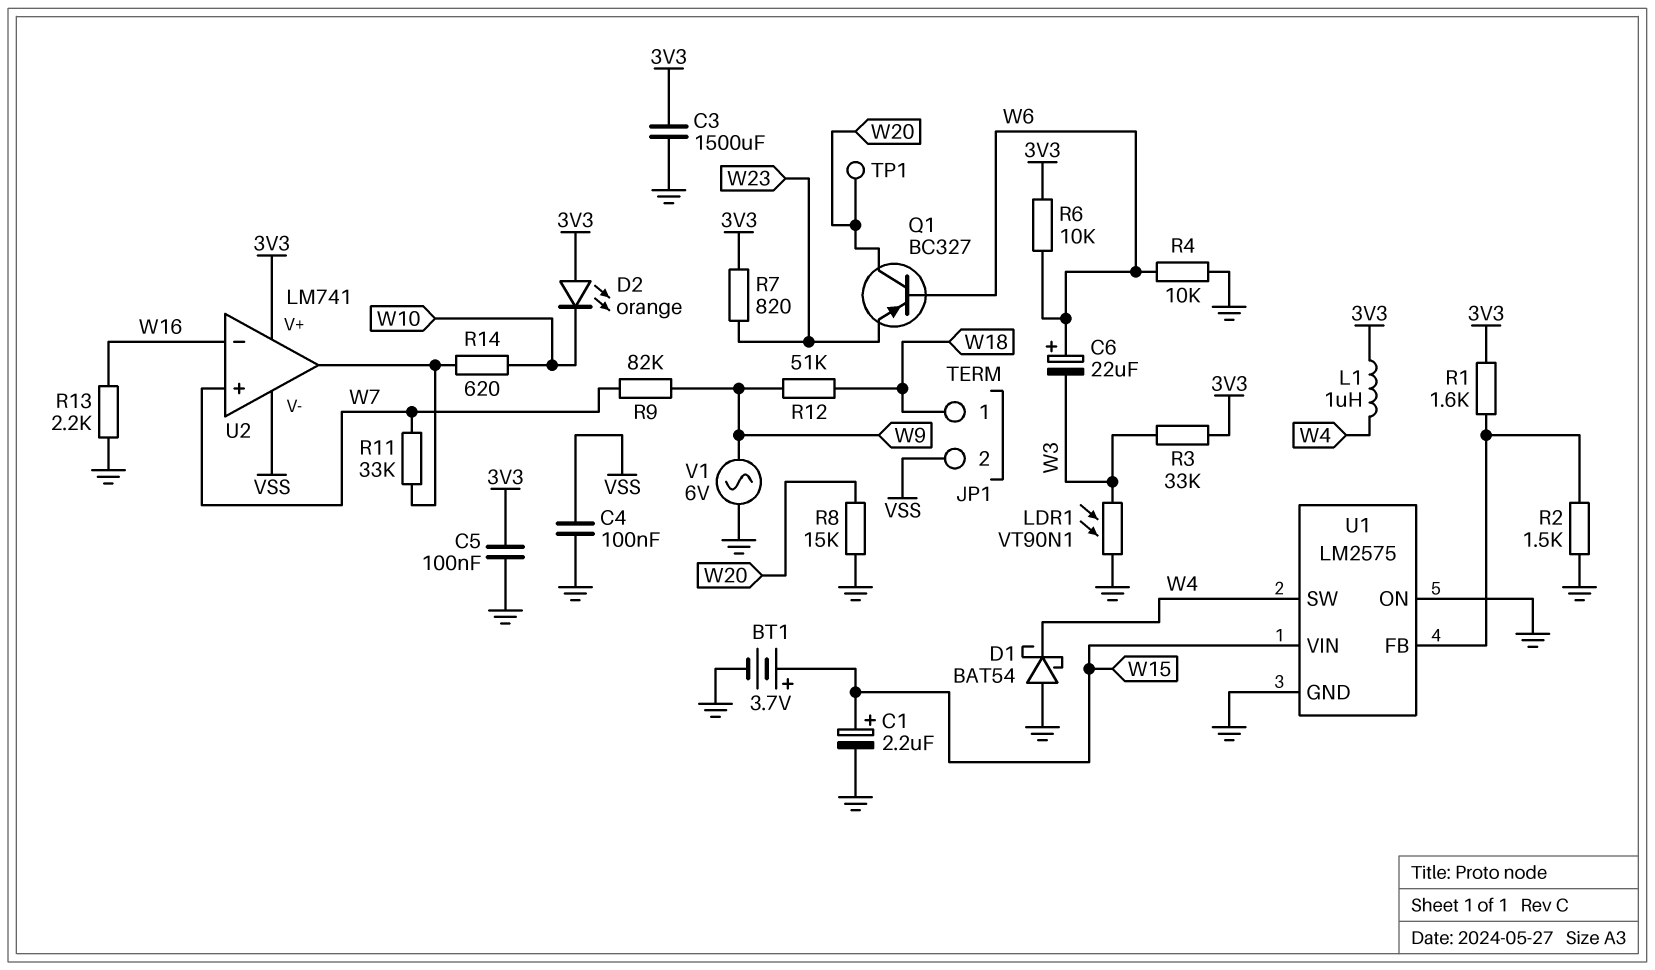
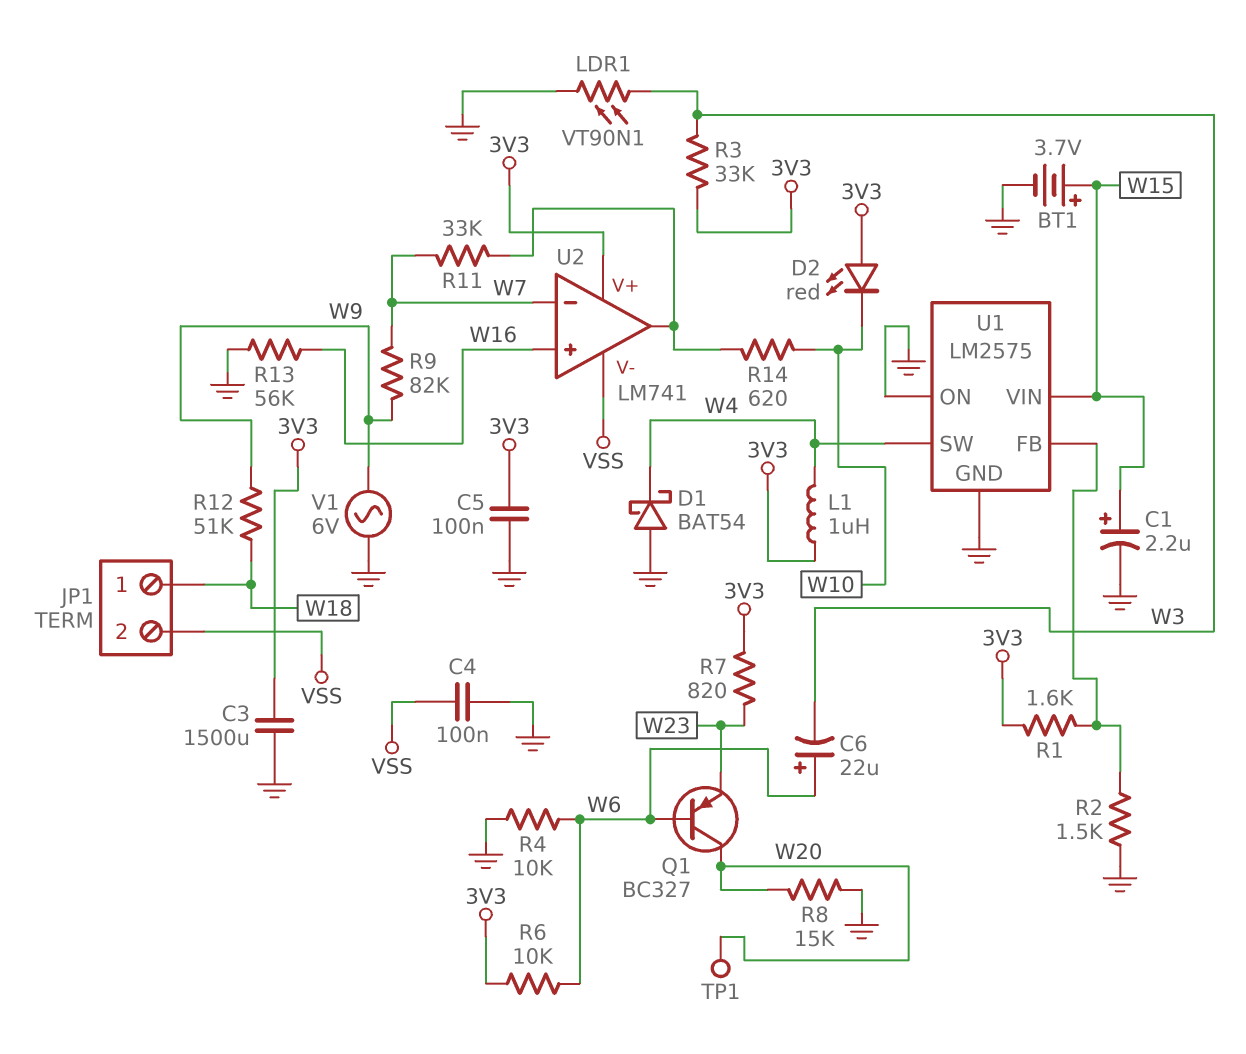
D2: LED orange (A 3V3, K W10) -> LED red (A 3V3, K W10)
R13: 2.2k (GND, W16) -> 56k (GND, W16)
U2 pin in+: W7 -> W16
U2 pin in-: W16 -> W7

